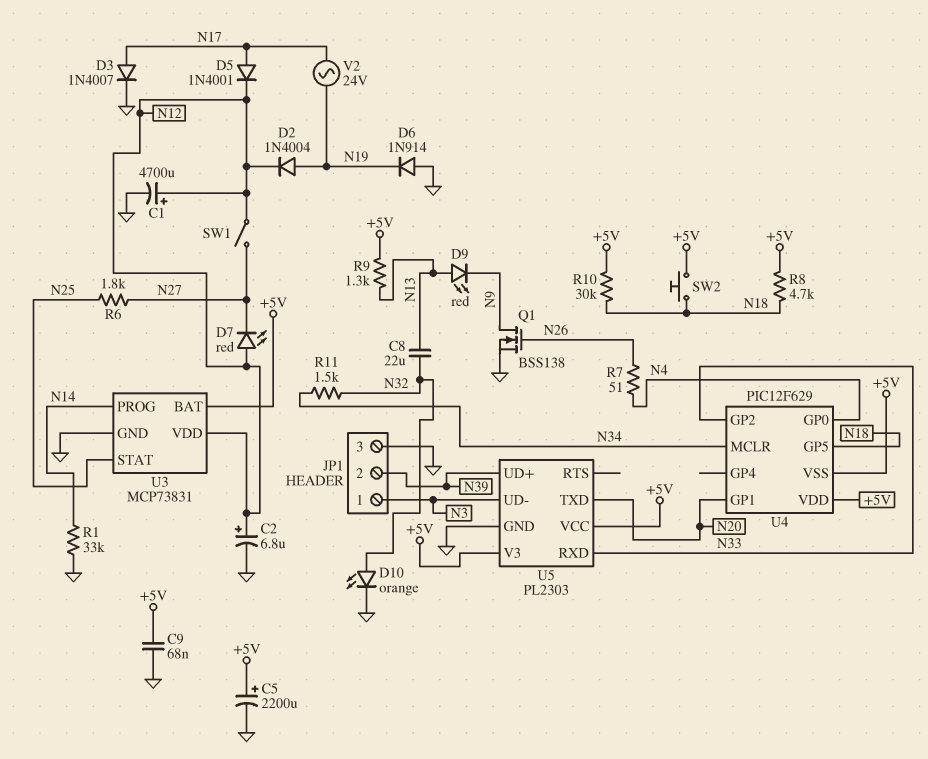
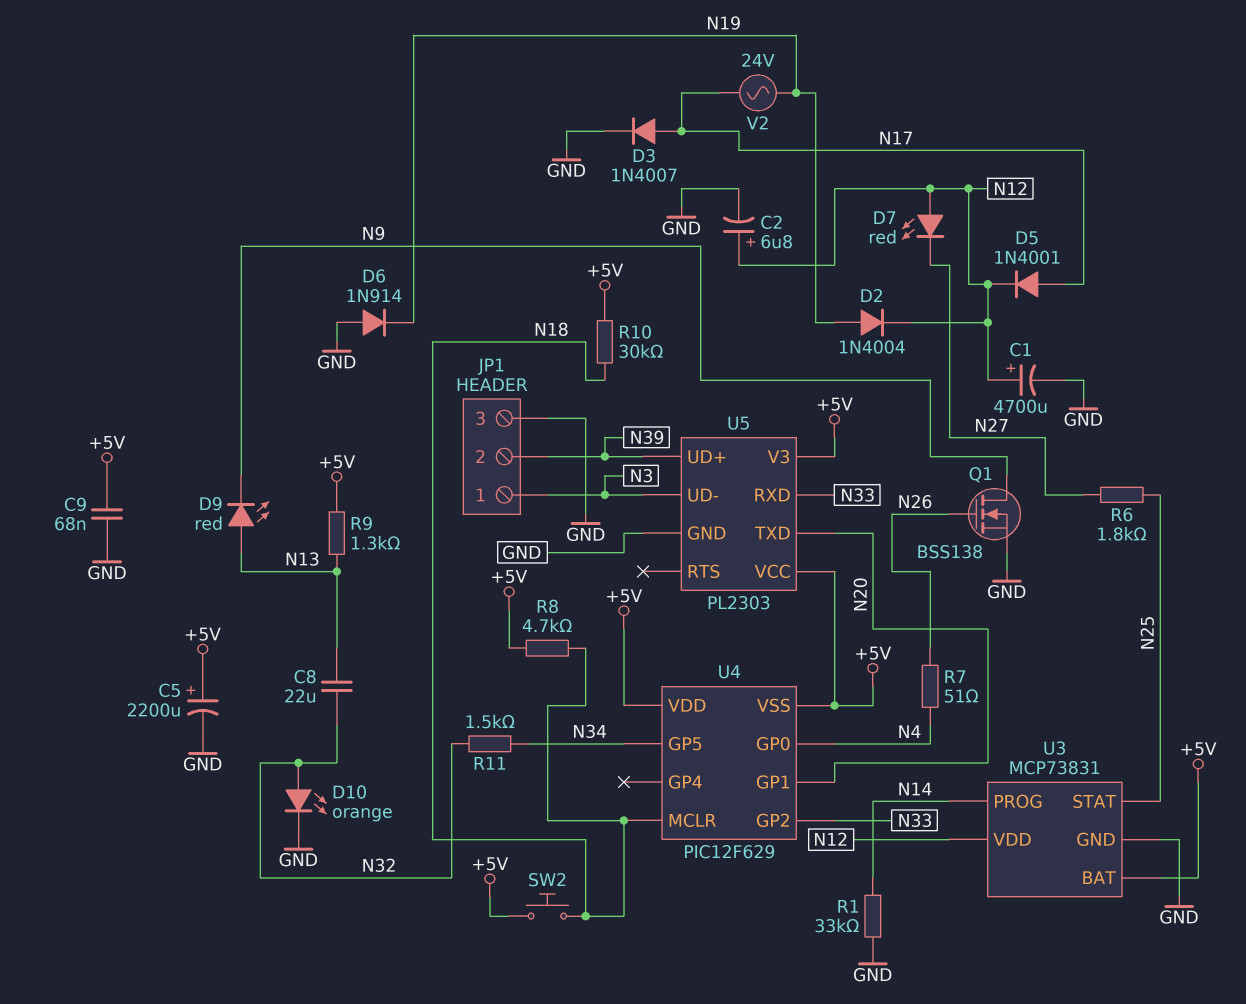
SW1: switch (N12, N27) -> none
U4 pin GP5: N18 -> N34
U4 pin MCLR: N34 -> N18

